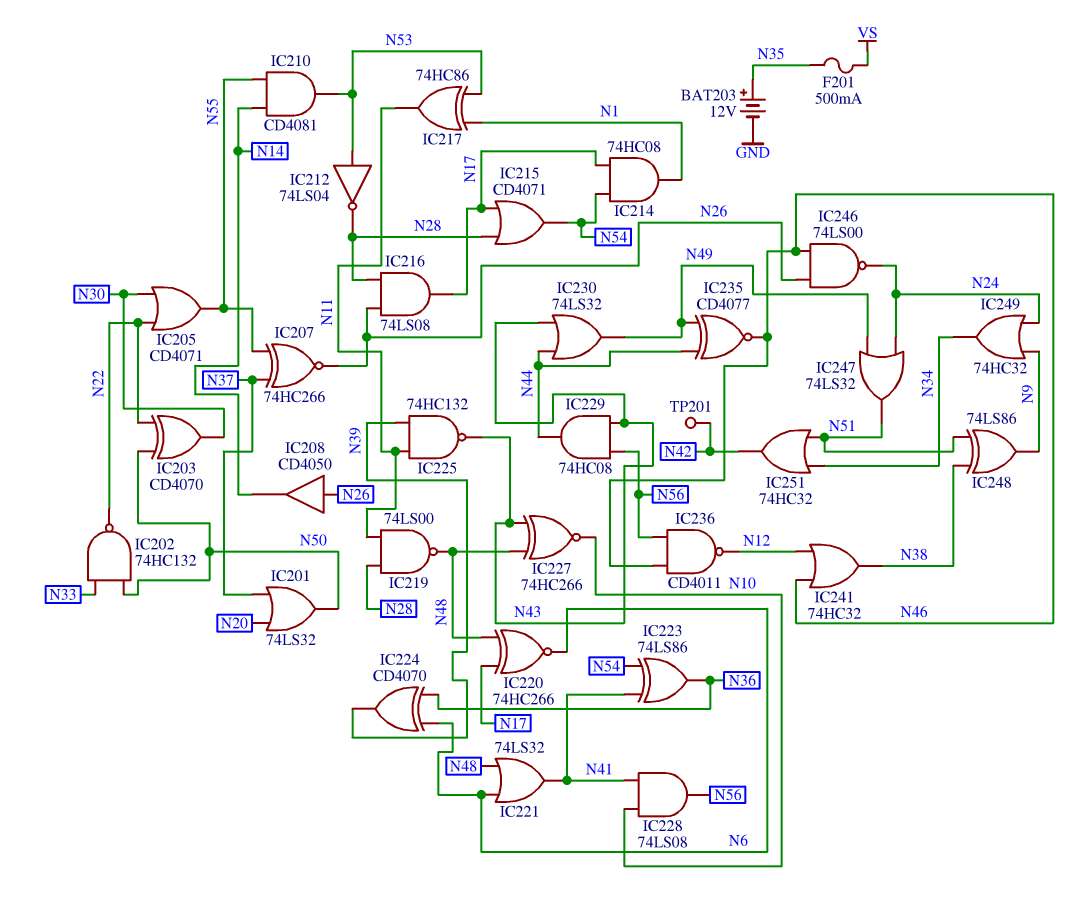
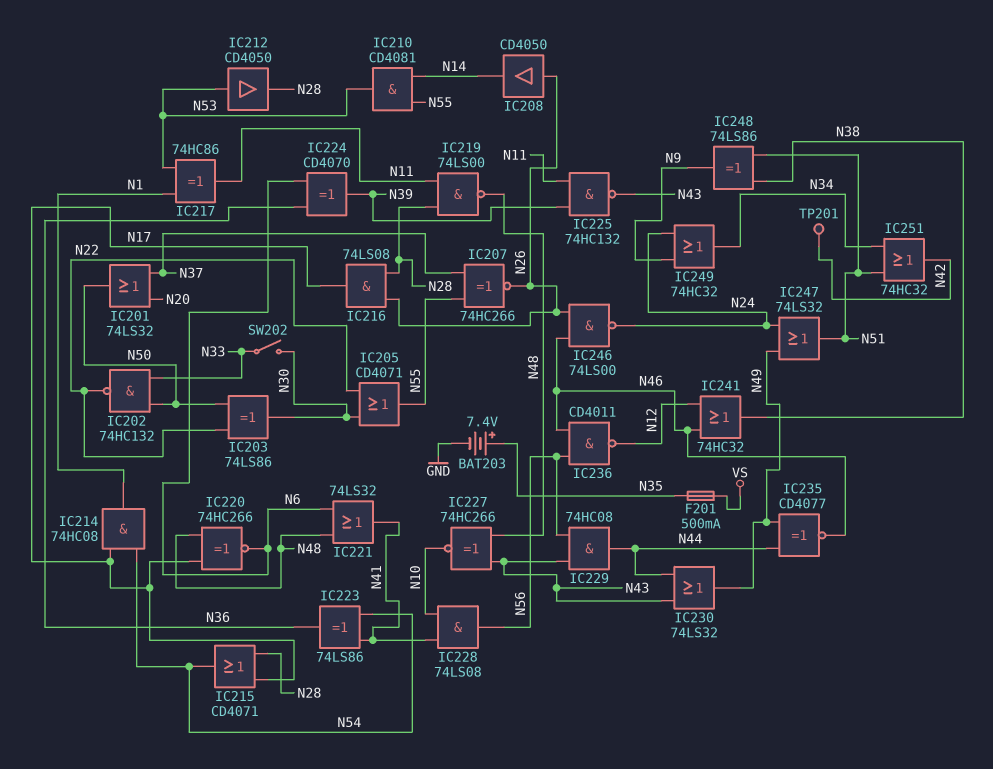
BAT203: 12V (plus N35, minus GND) -> 7.4V (plus N35, minus GND)
IC203: XOR CD4070 (in N22, in N50, out N30) -> XOR 74LS86 (in N22, in N50, out N30)
IC212: NOT 74LS04 (in N53, out N28) -> buffer CD4050 (in N53, out N28)
SW202: none -> switch (N30, N33)

